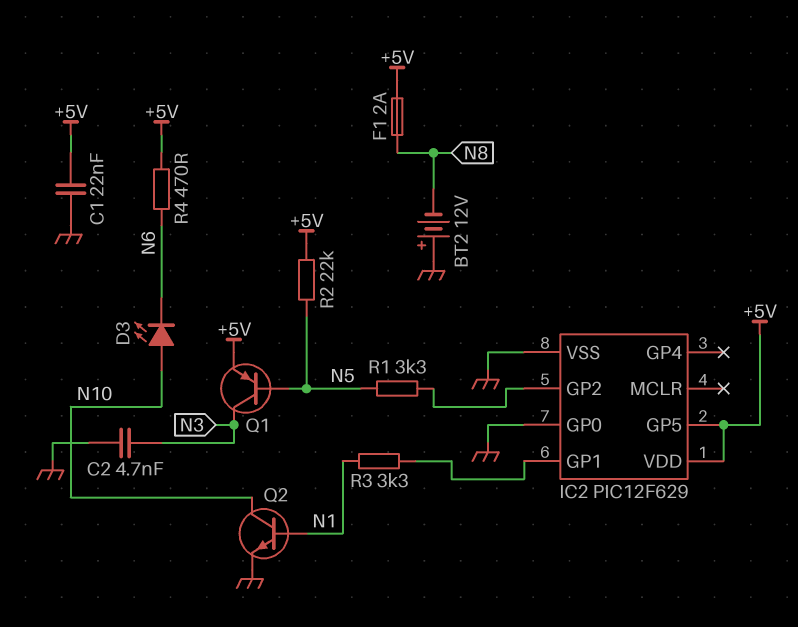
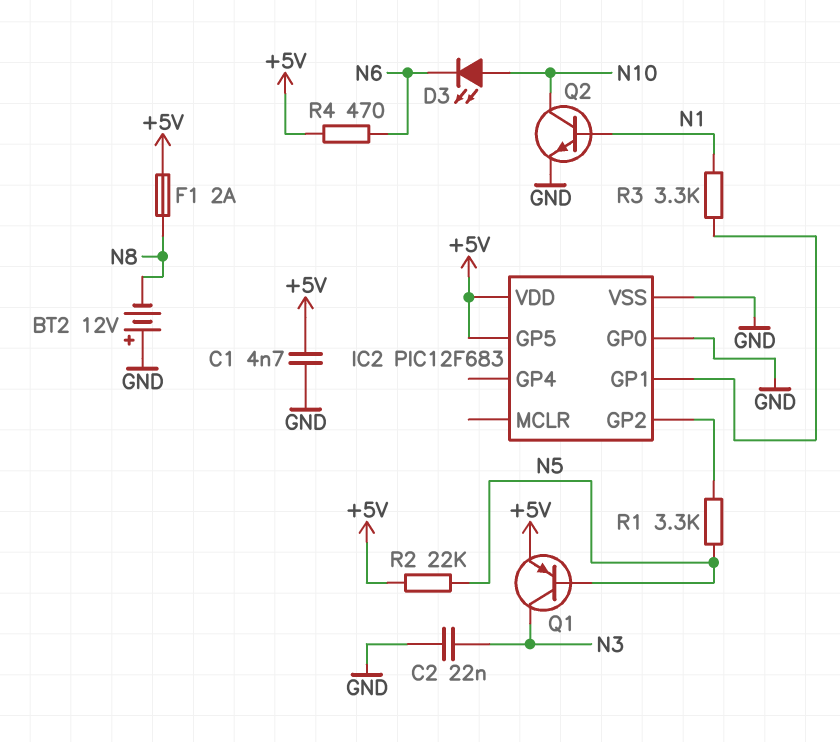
C1: 22nF (+5V, GND) -> 4.7nF (+5V, GND)
C2: 4.7nF (GND, N3) -> 22nF (GND, N3)
IC2: PIC12F629 -> PIC12F683

